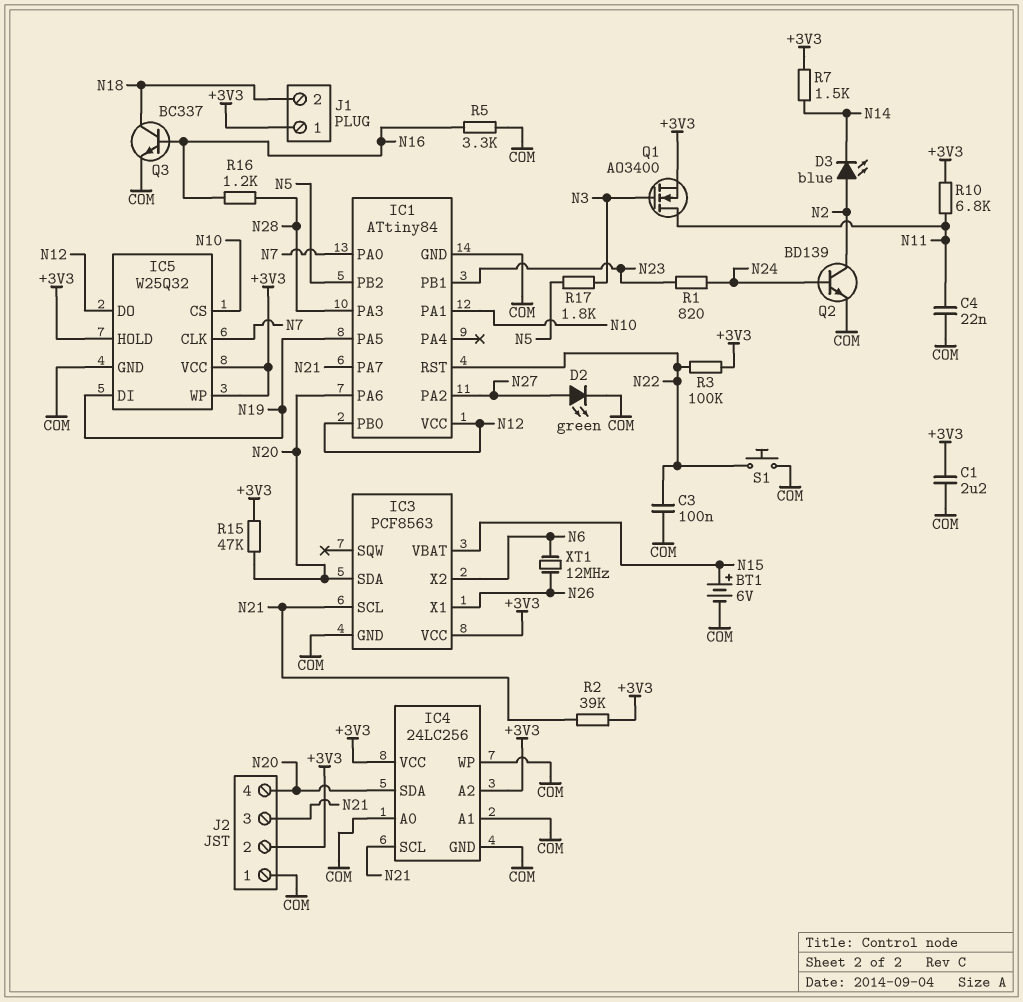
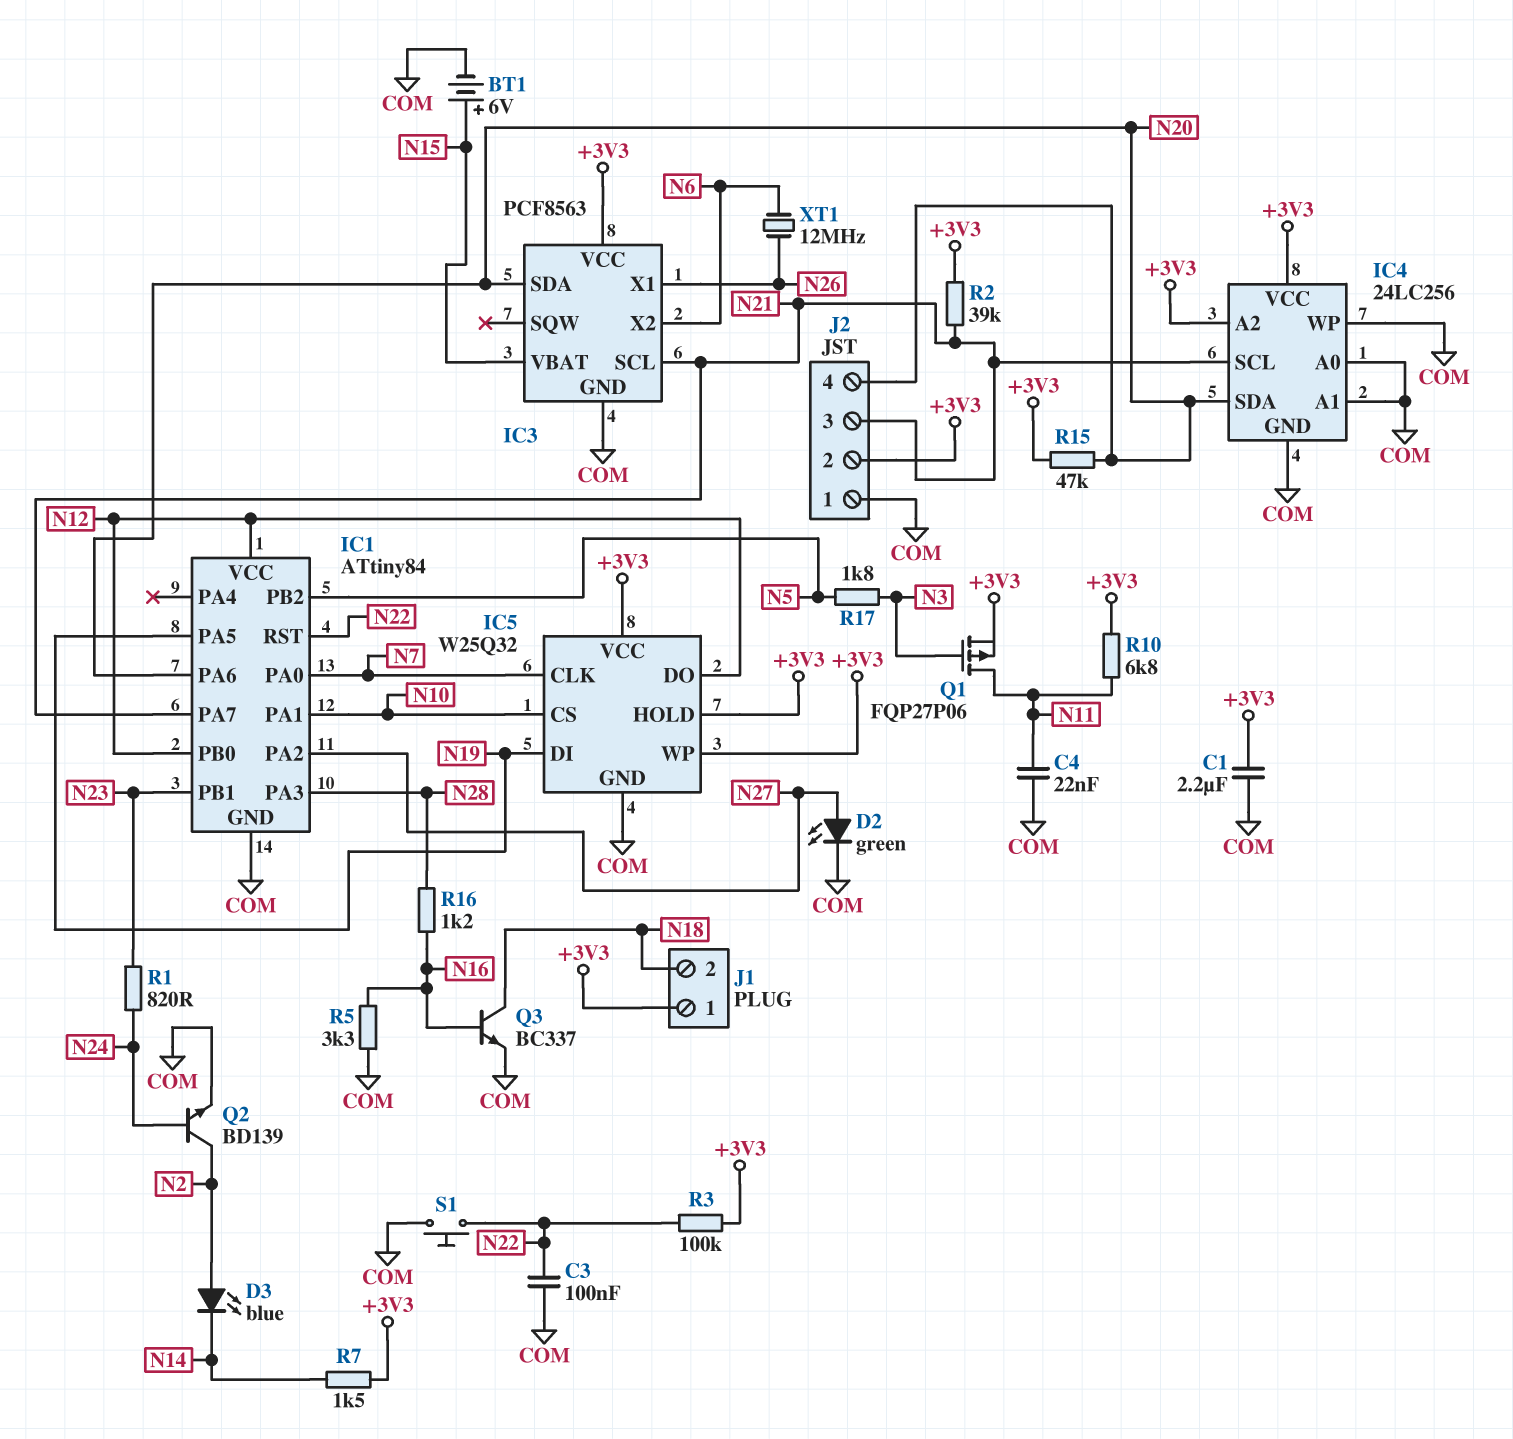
Q1: NMOS AO3400 (G N3, D N11, S +3V3) -> PMOS FQP27P06 (G N3, D N11, S +3V3)

